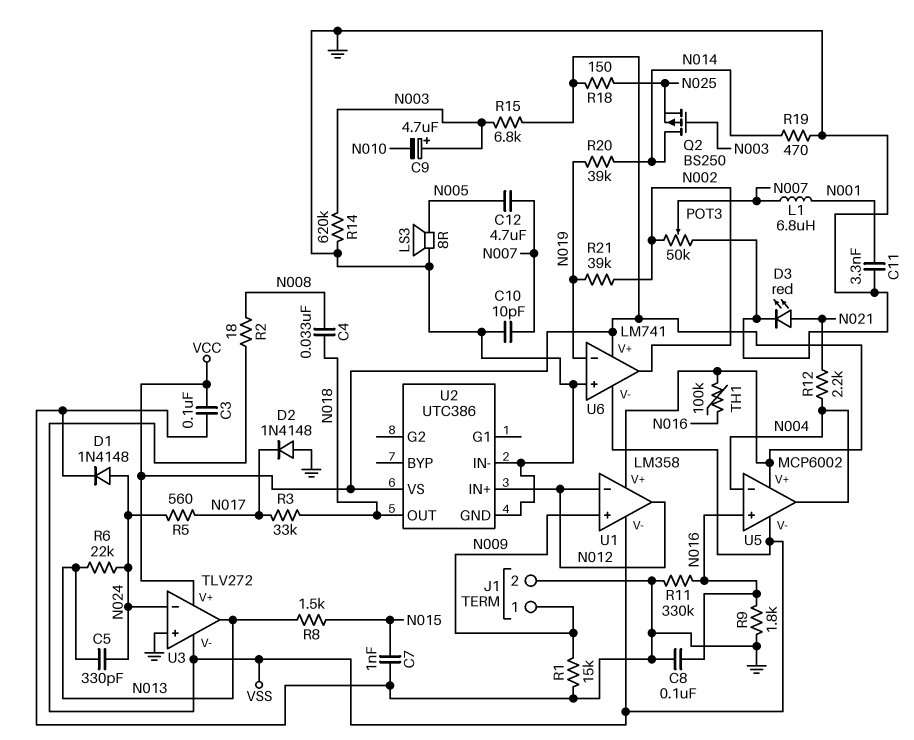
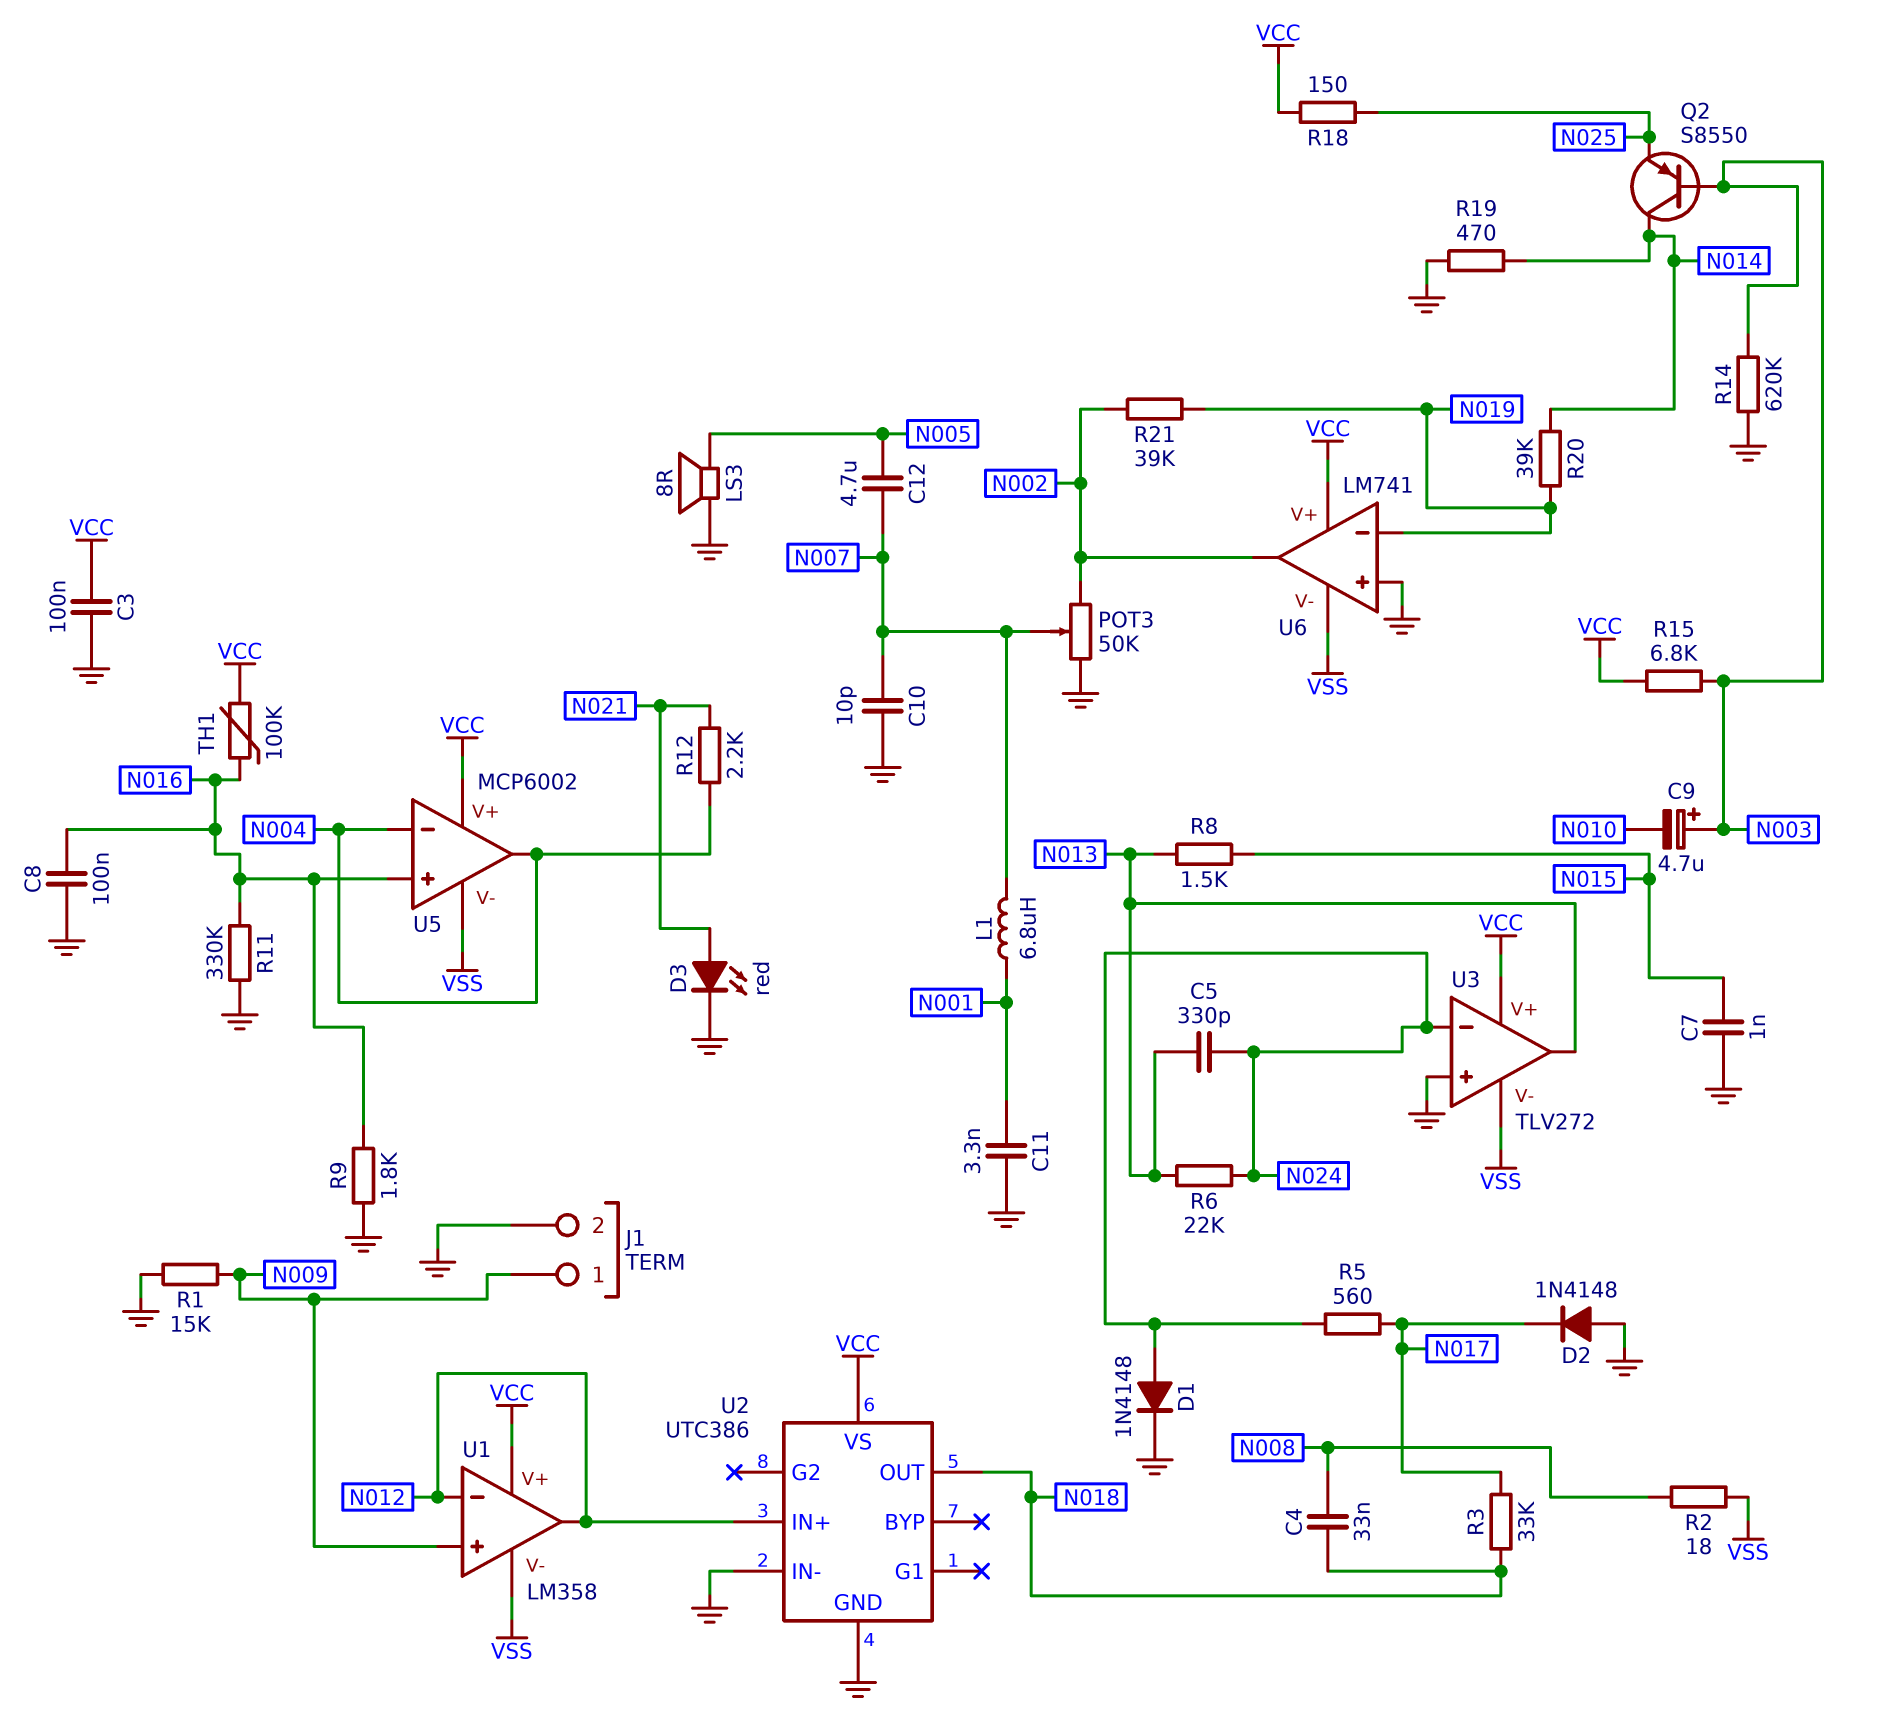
Q2: PMOS BS250 (G N003, D N014, S N025) -> PNP S8550 (B N003, C N014, E N025)

